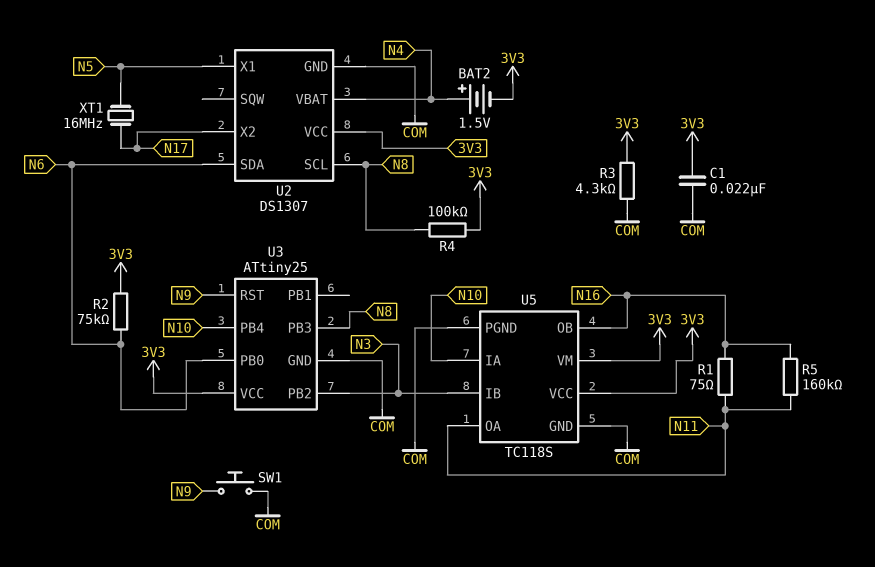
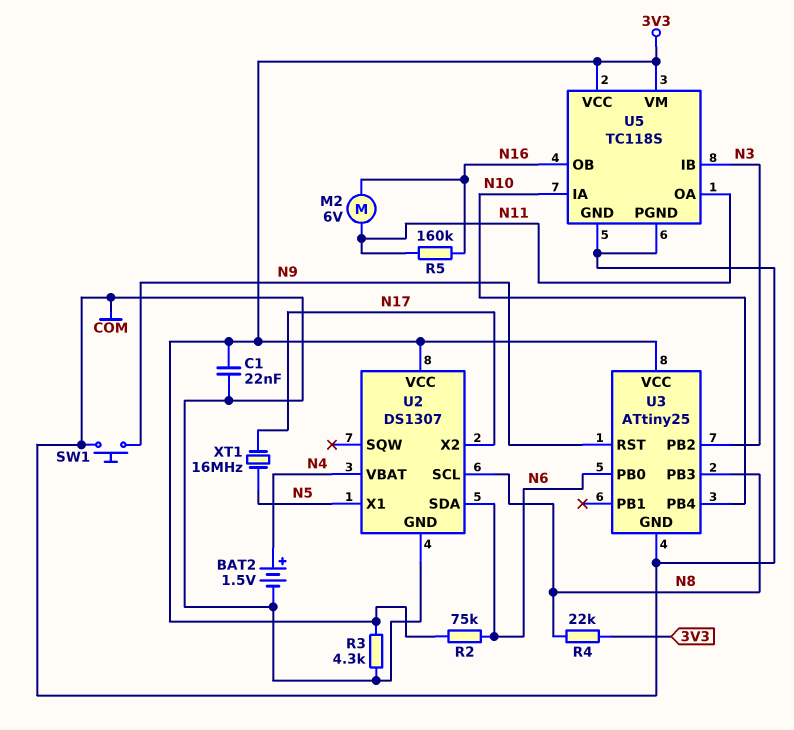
BAT2: 1.5V (plus N4, minus 3V3) -> 1.5V (plus N4, minus COM)
M2: none -> motor 6V (N11, N16)
R1: 75 (N11, N16) -> none
R4: 100k (3V3, N8) -> 22k (3V3, N8)

